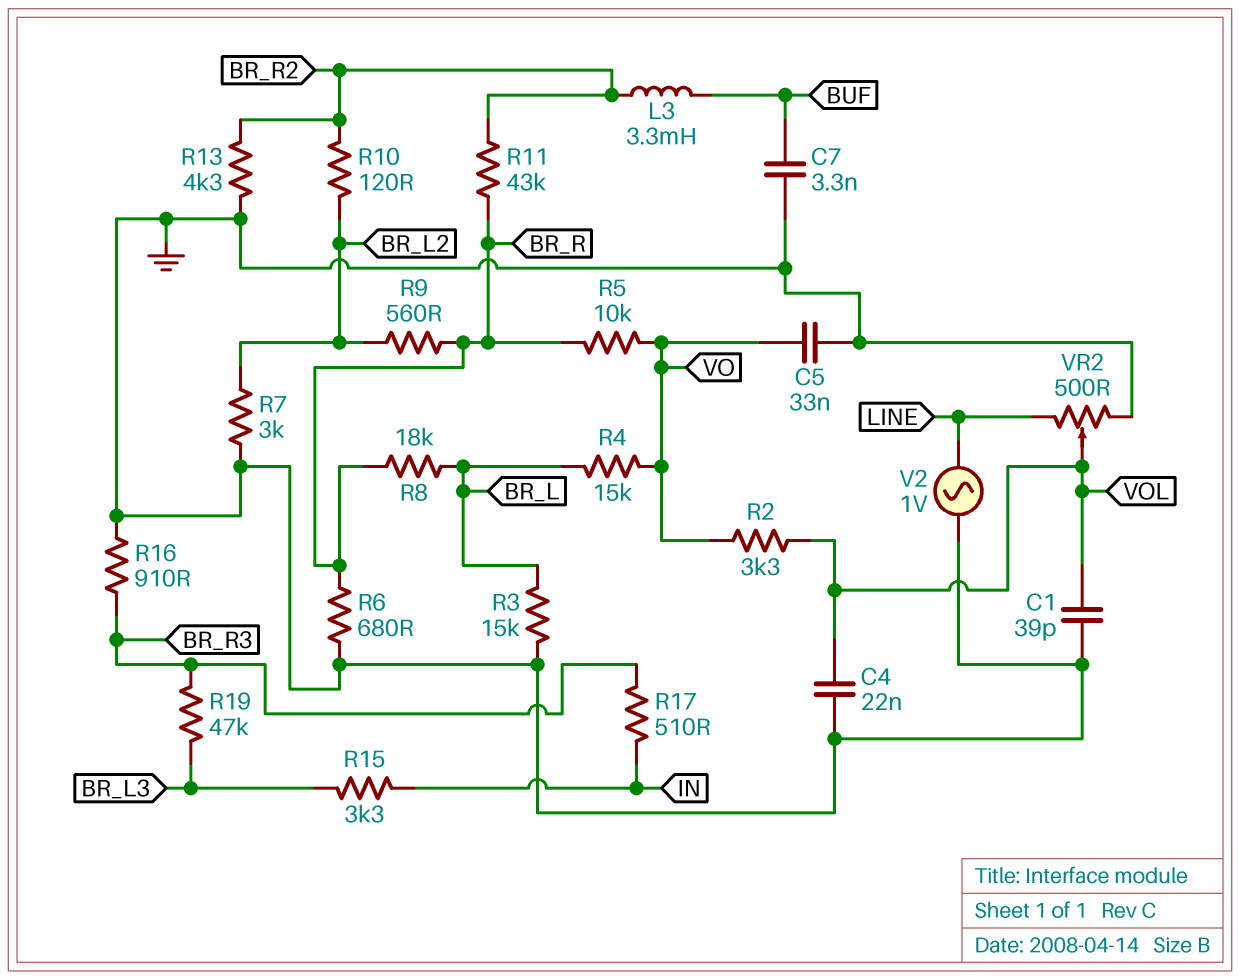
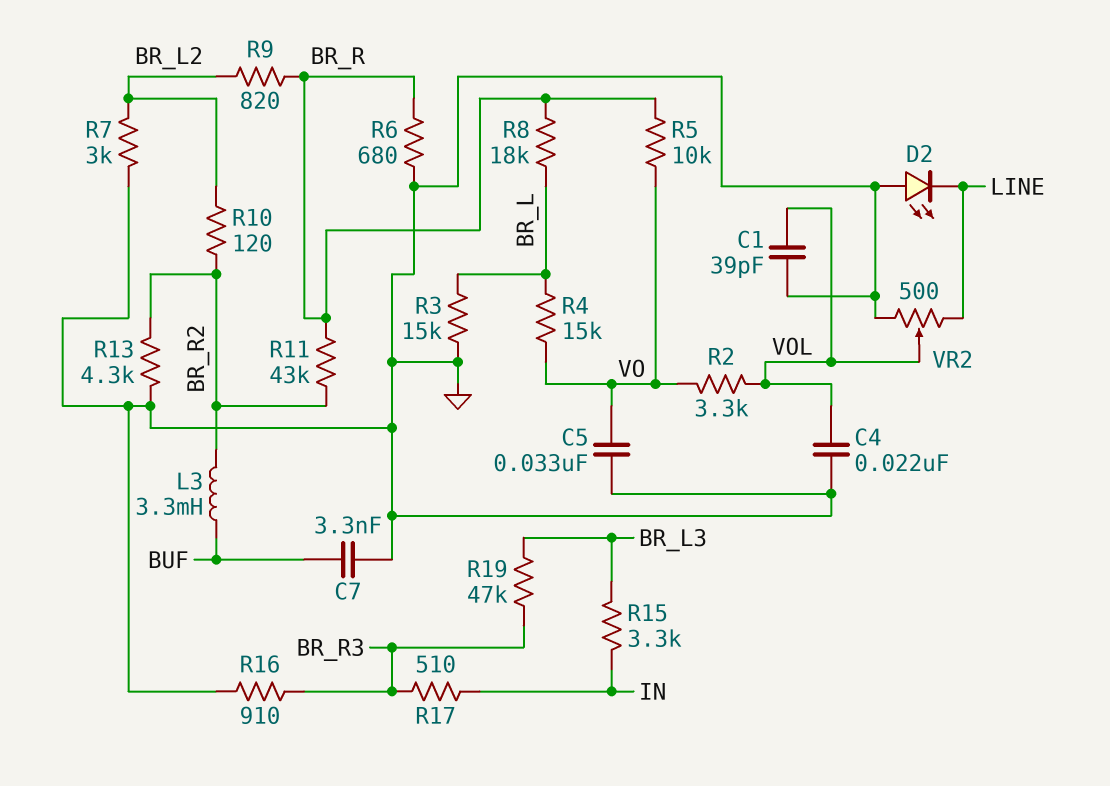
D2: none -> LED (A GND, K LINE)
R9: 560 (BR_L2, BR_R) -> 820 (BR_L2, BR_R)
V2: AC 1V (GND, LINE) -> none

